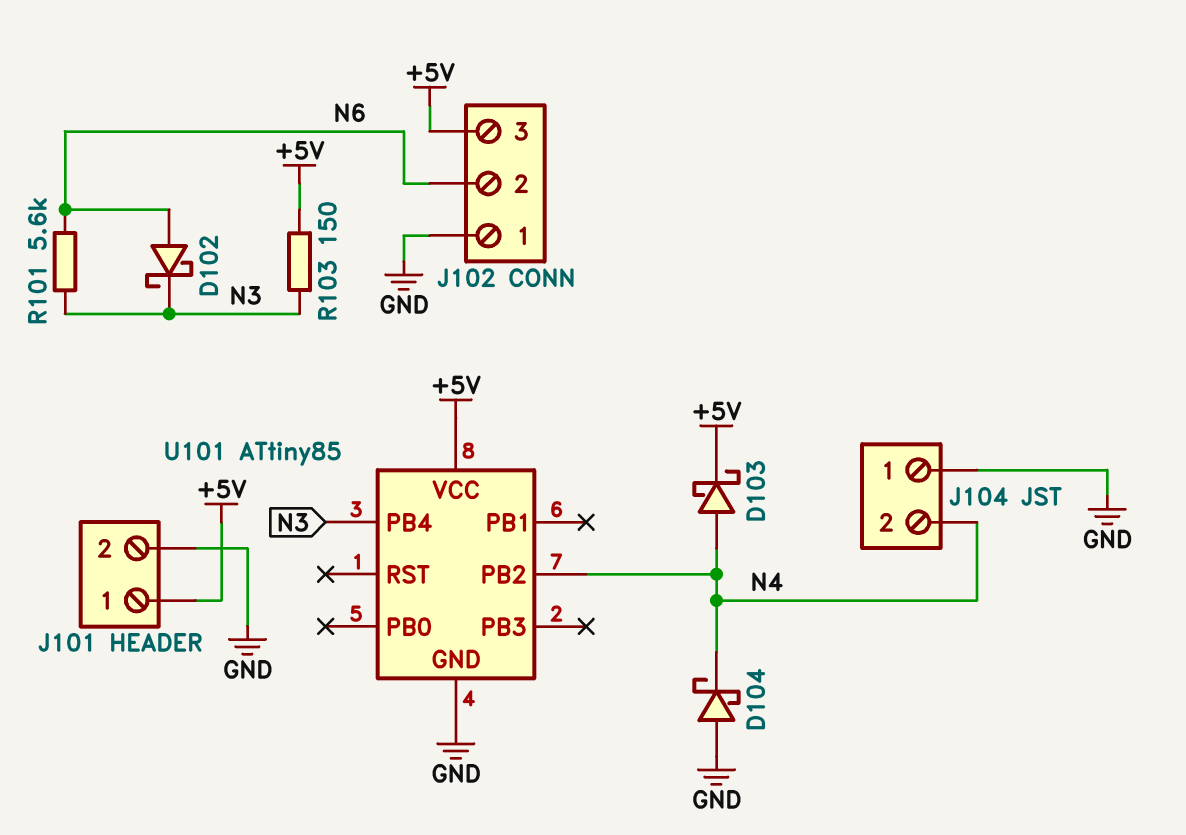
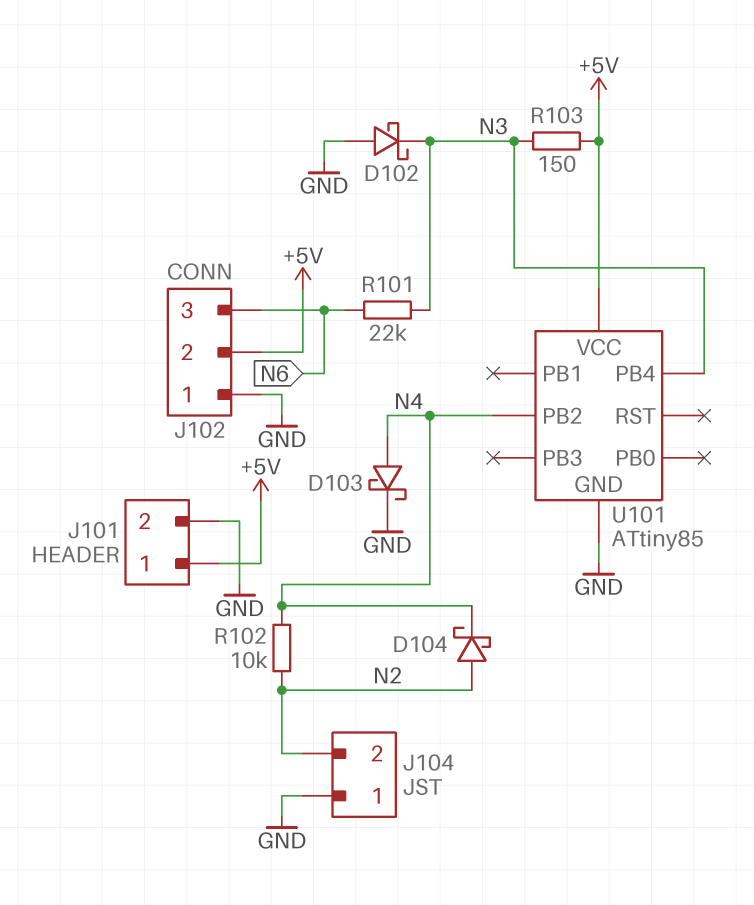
D102: schottky (A N6, K N3) -> schottky (A GND, K N3)
D103: schottky (A N4, K +5V) -> schottky (A N4, K GND)
D104: schottky (A GND, K N4) -> schottky (A N2, K N4)
J102 pin 2: N6 -> +5V
J102 pin 3: +5V -> N6
J104 pin 2: N4 -> N2
R101: 5.6k (N3, N6) -> 22k (N3, N6)
R102: none -> 10k (N2, N4)

